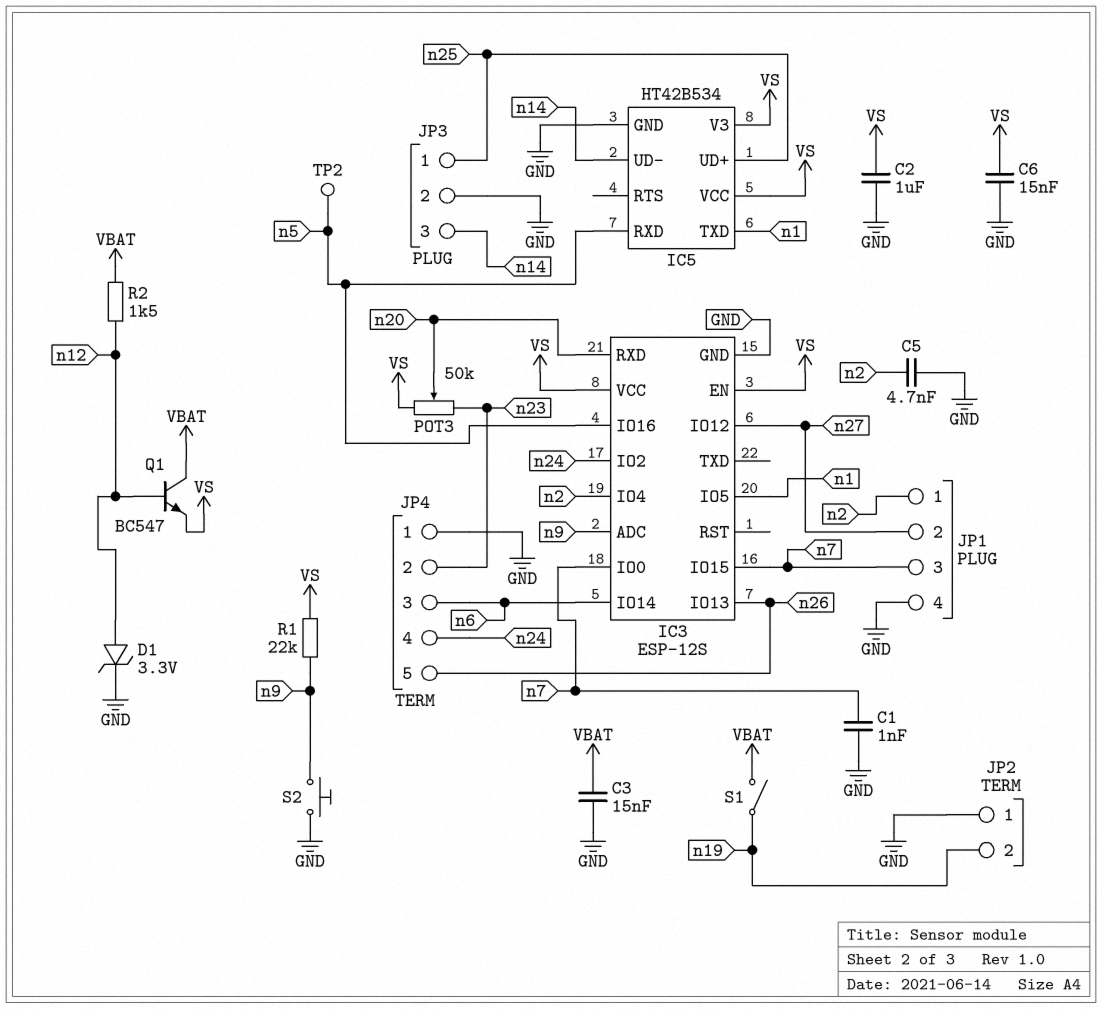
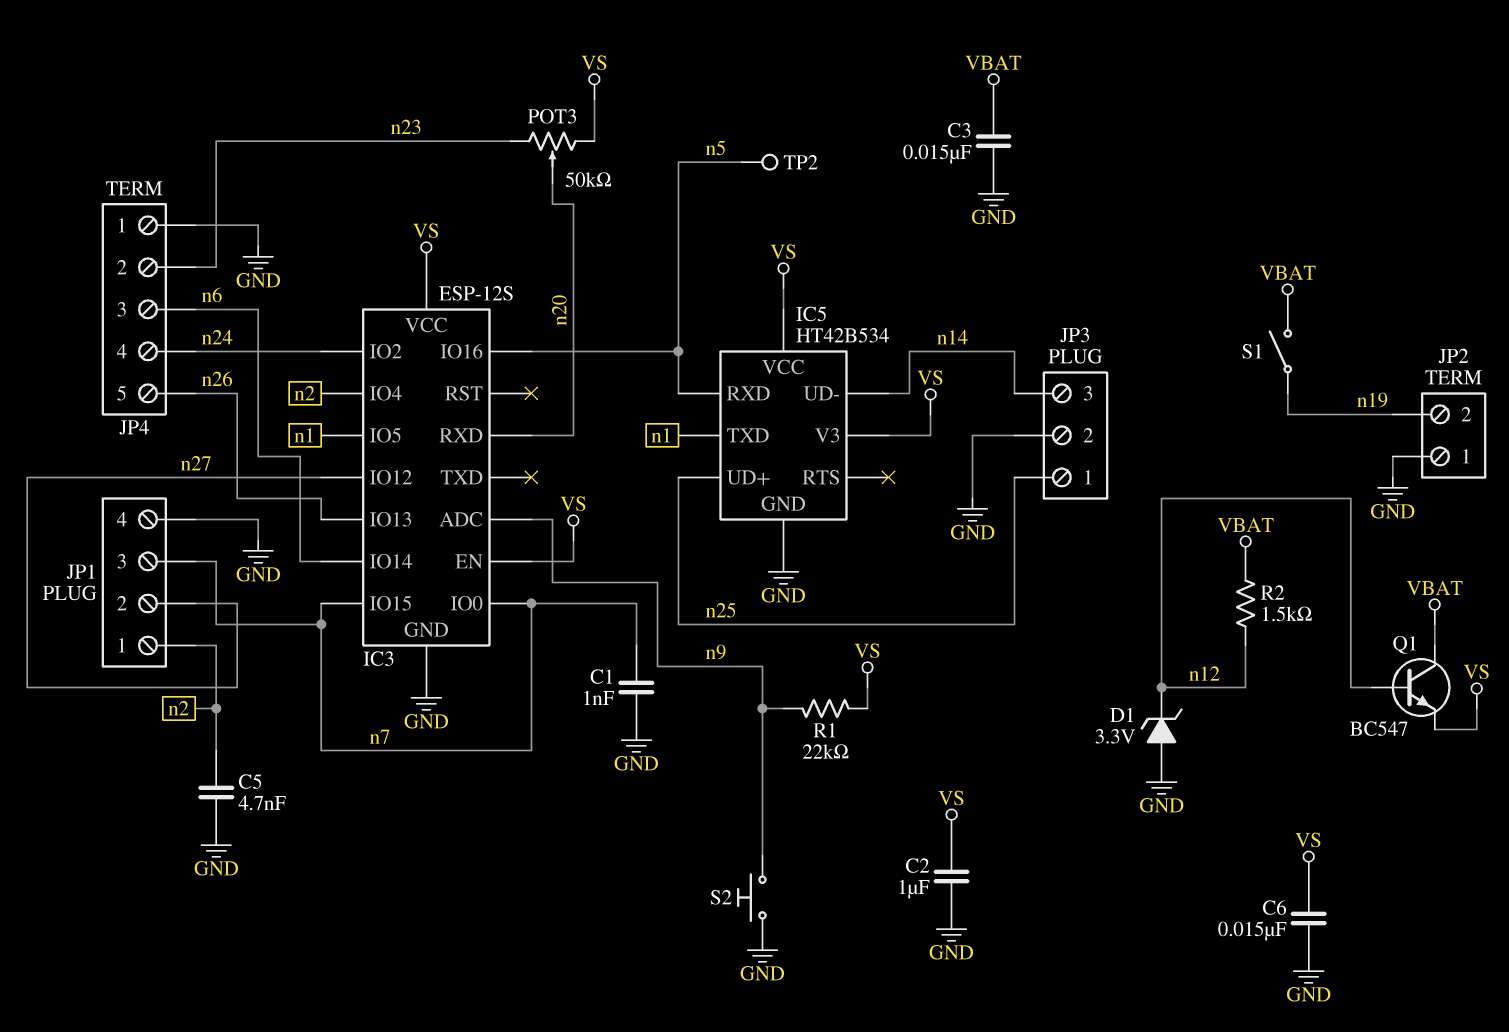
D1: zener 3.3V (A n12, K GND) -> zener 3.3V (A GND, K n12)

